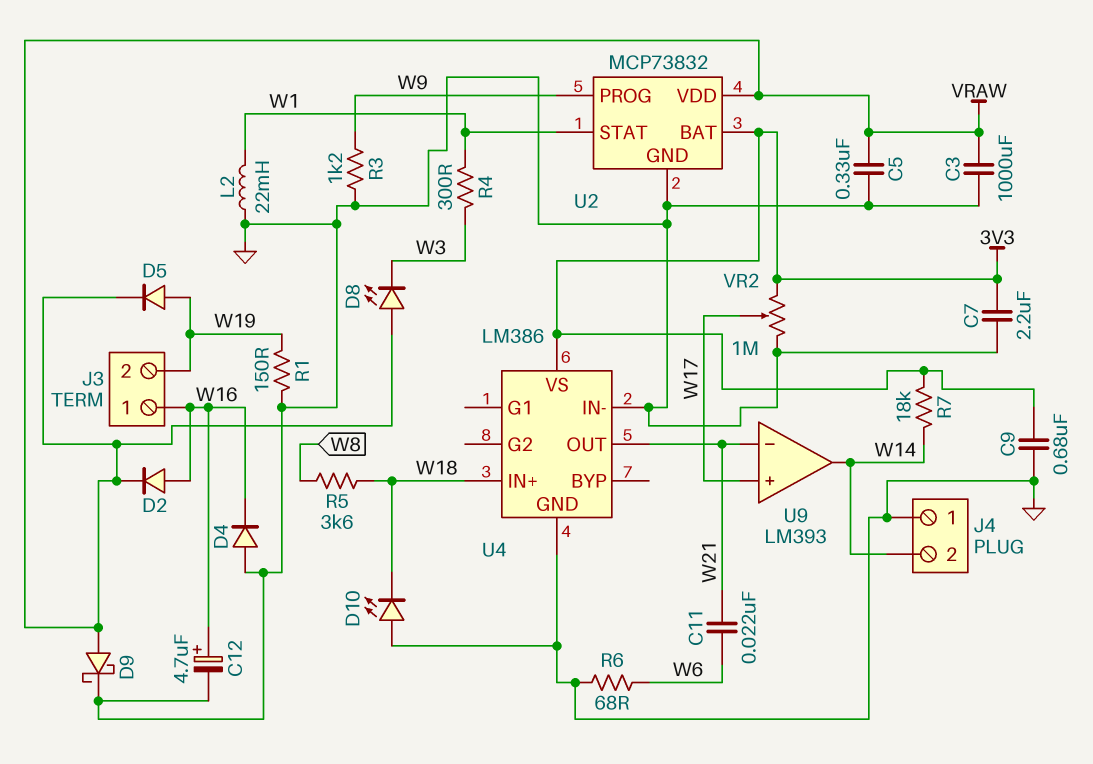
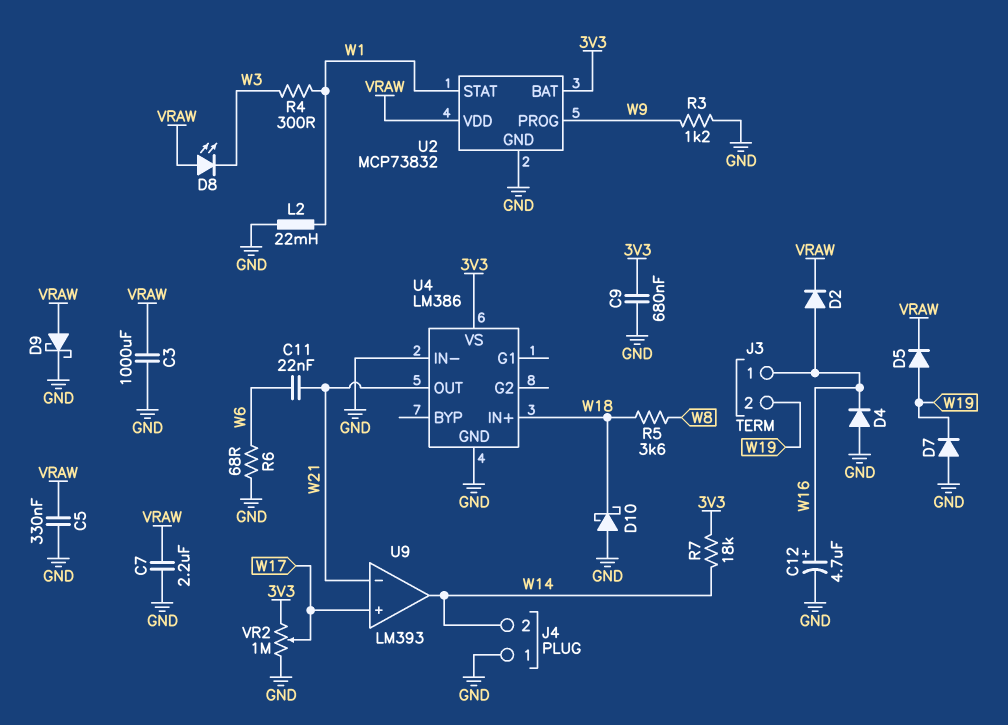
C7: 2.2uF (3V3, GND) -> 2.2uF (GND, VRAW)
D7: none -> diode (A GND, K W19)
D10: LED (A GND, K W18) -> schottky (A GND, K W18)
R1: 150 (GND, W19) -> none

